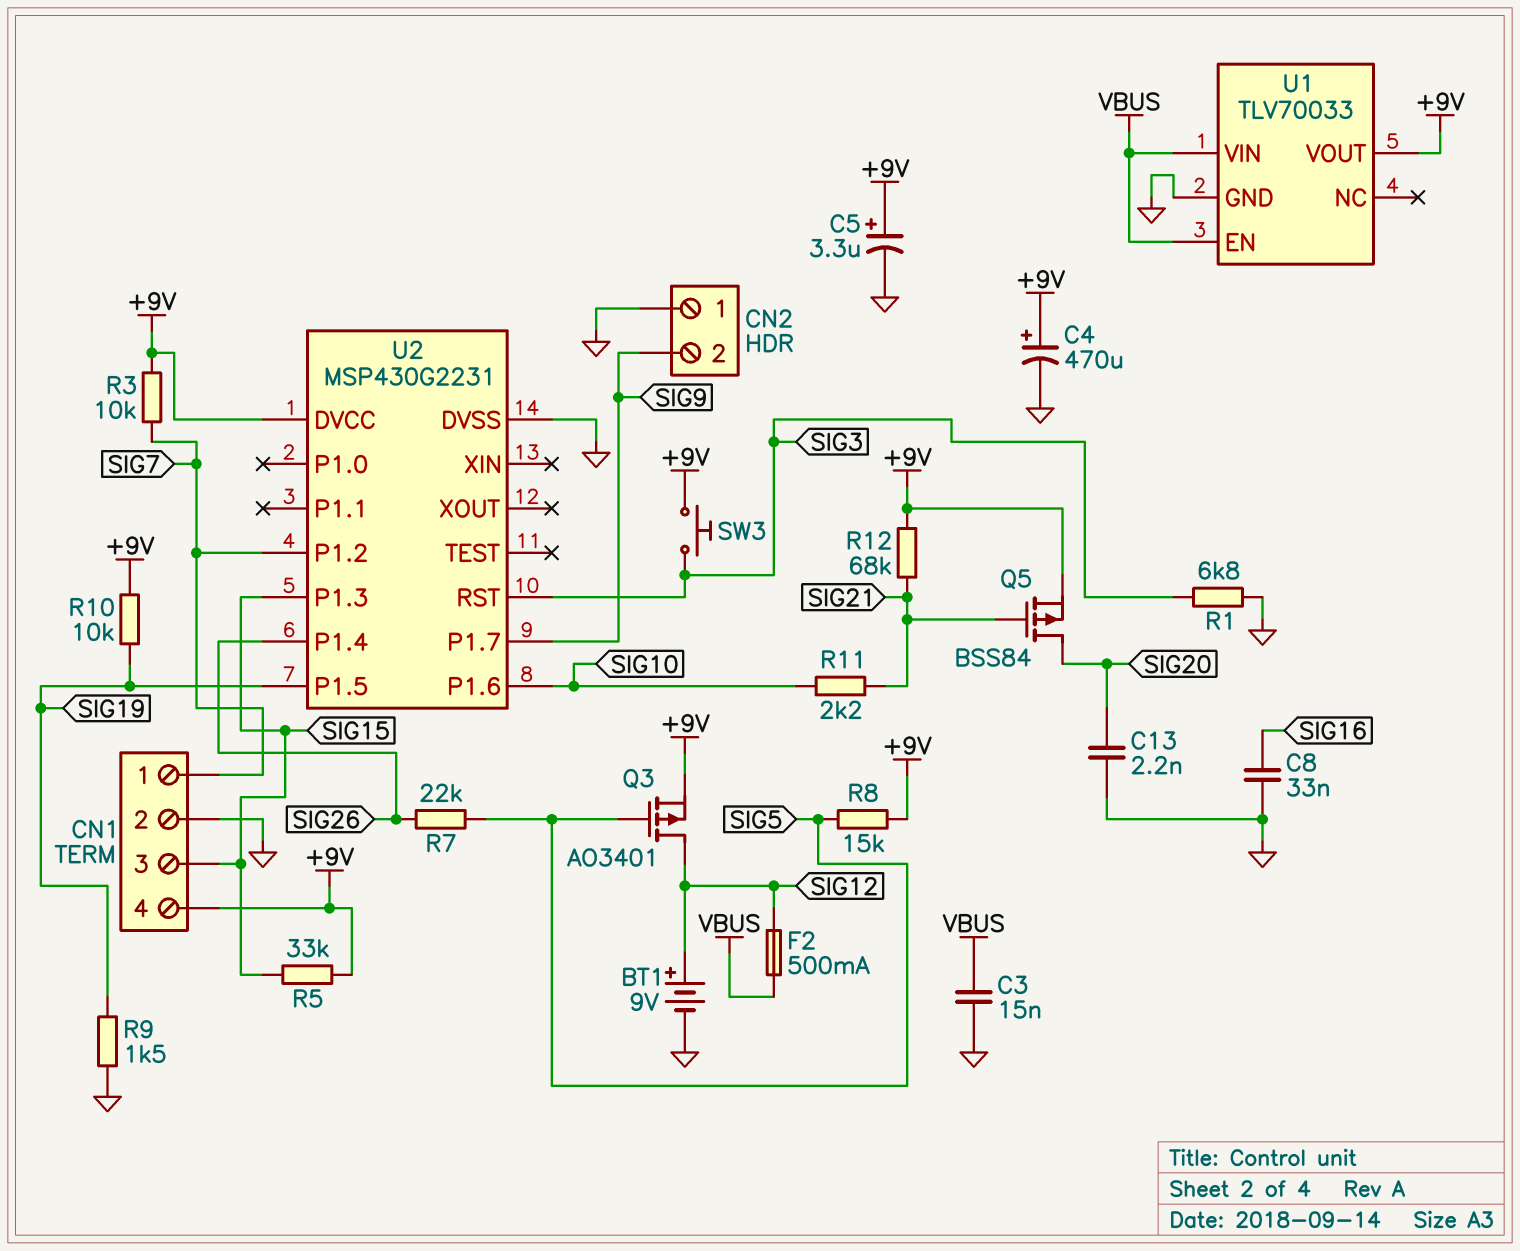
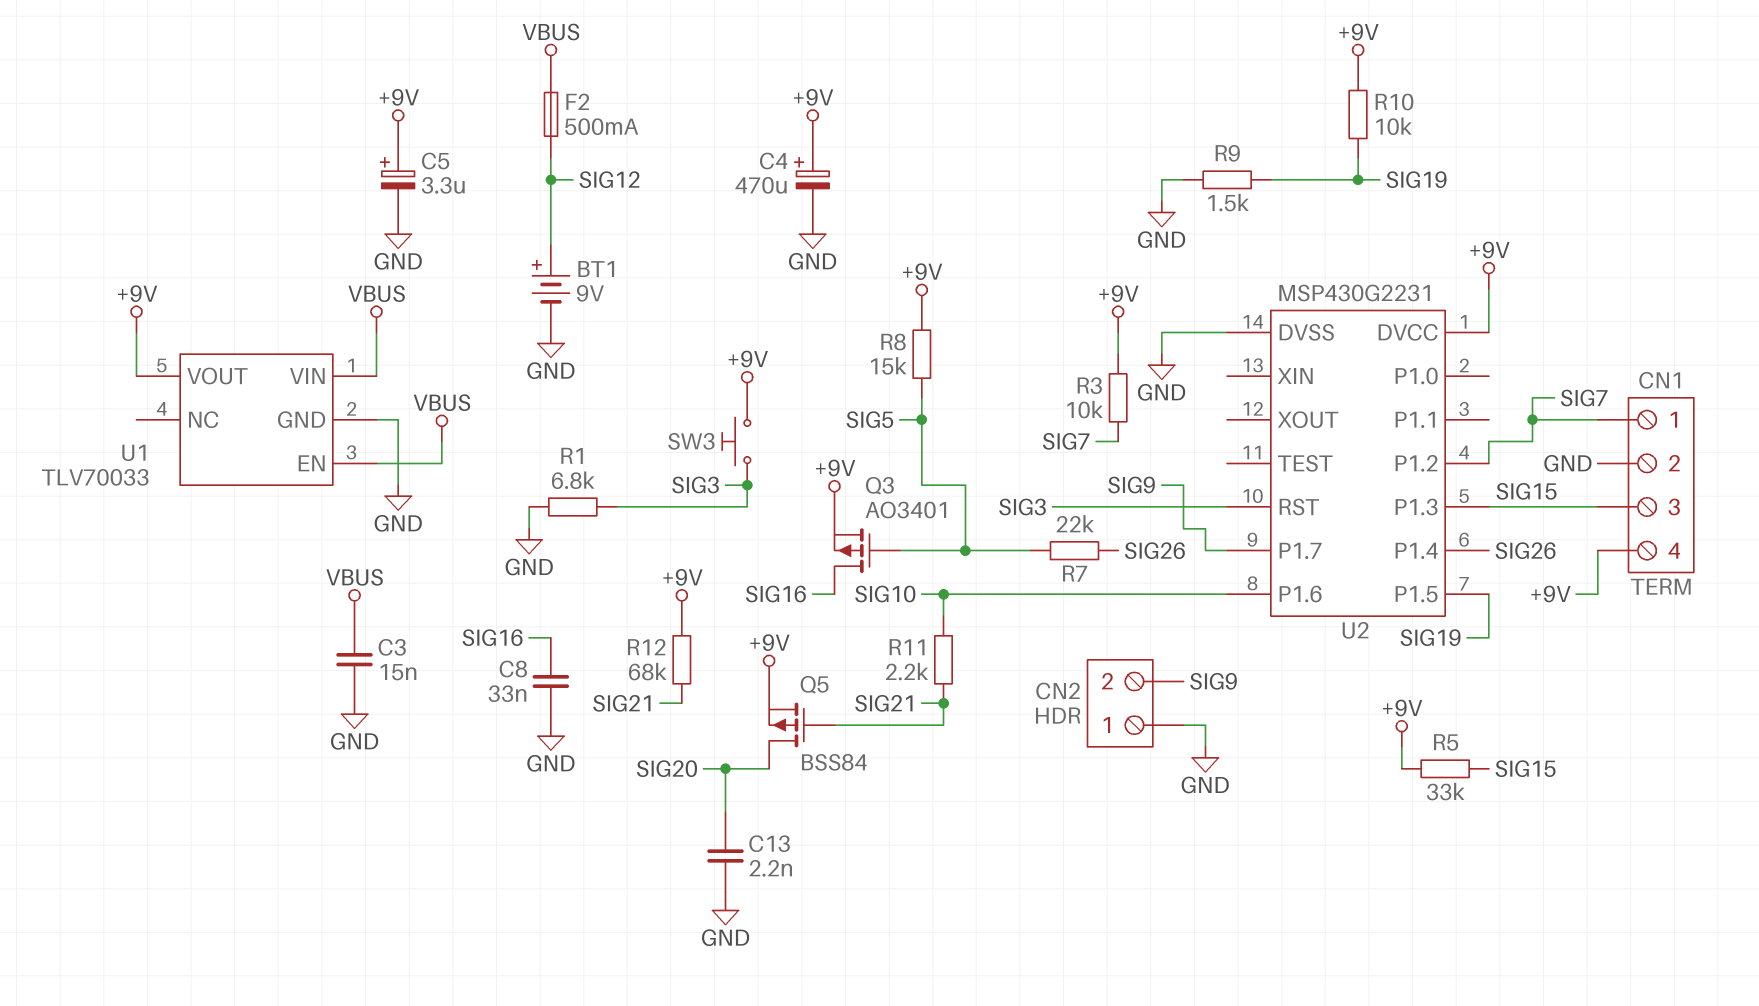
Q3: PMOS AO3401 (G SIG5, D SIG12, S +9V) -> PMOS AO3401 (G SIG5, D SIG16, S +9V)

